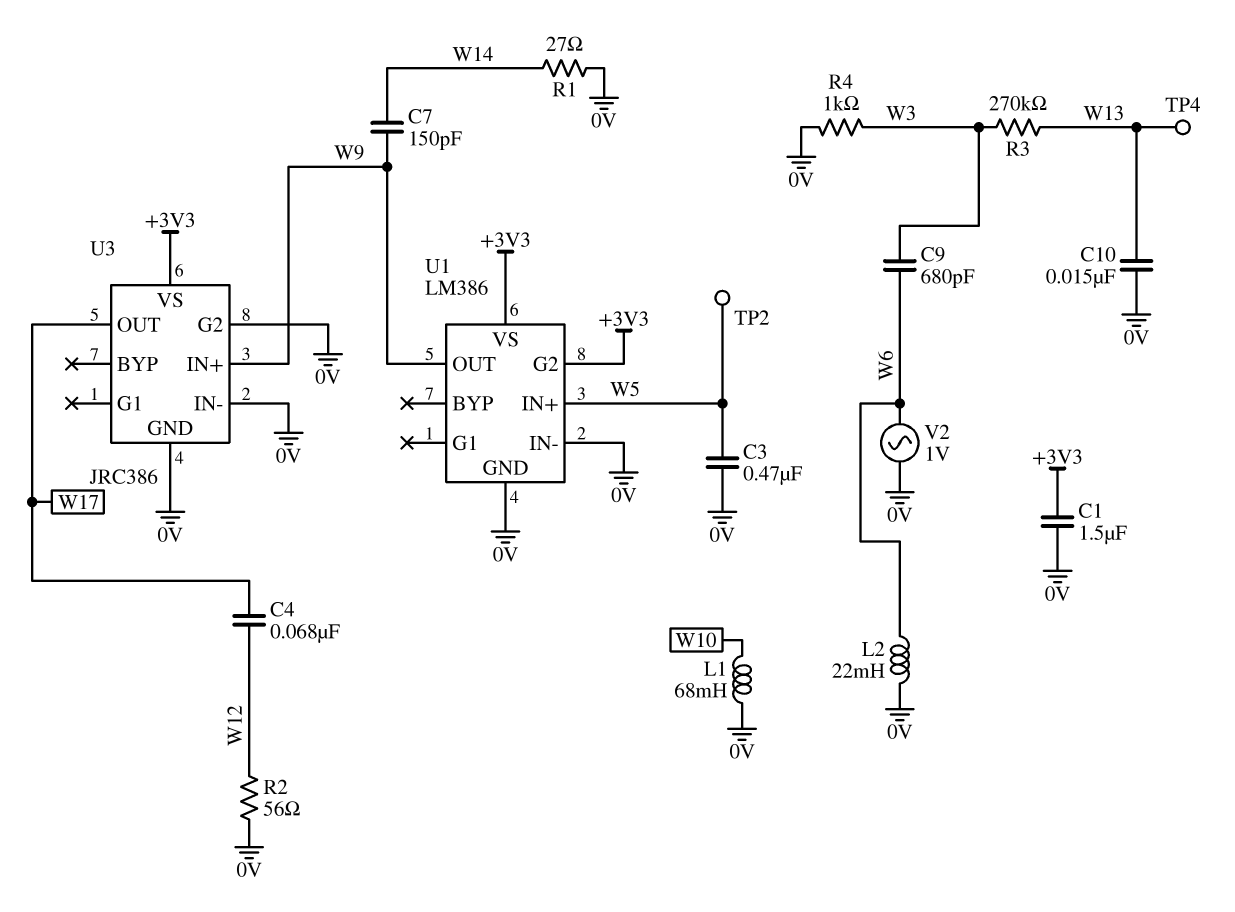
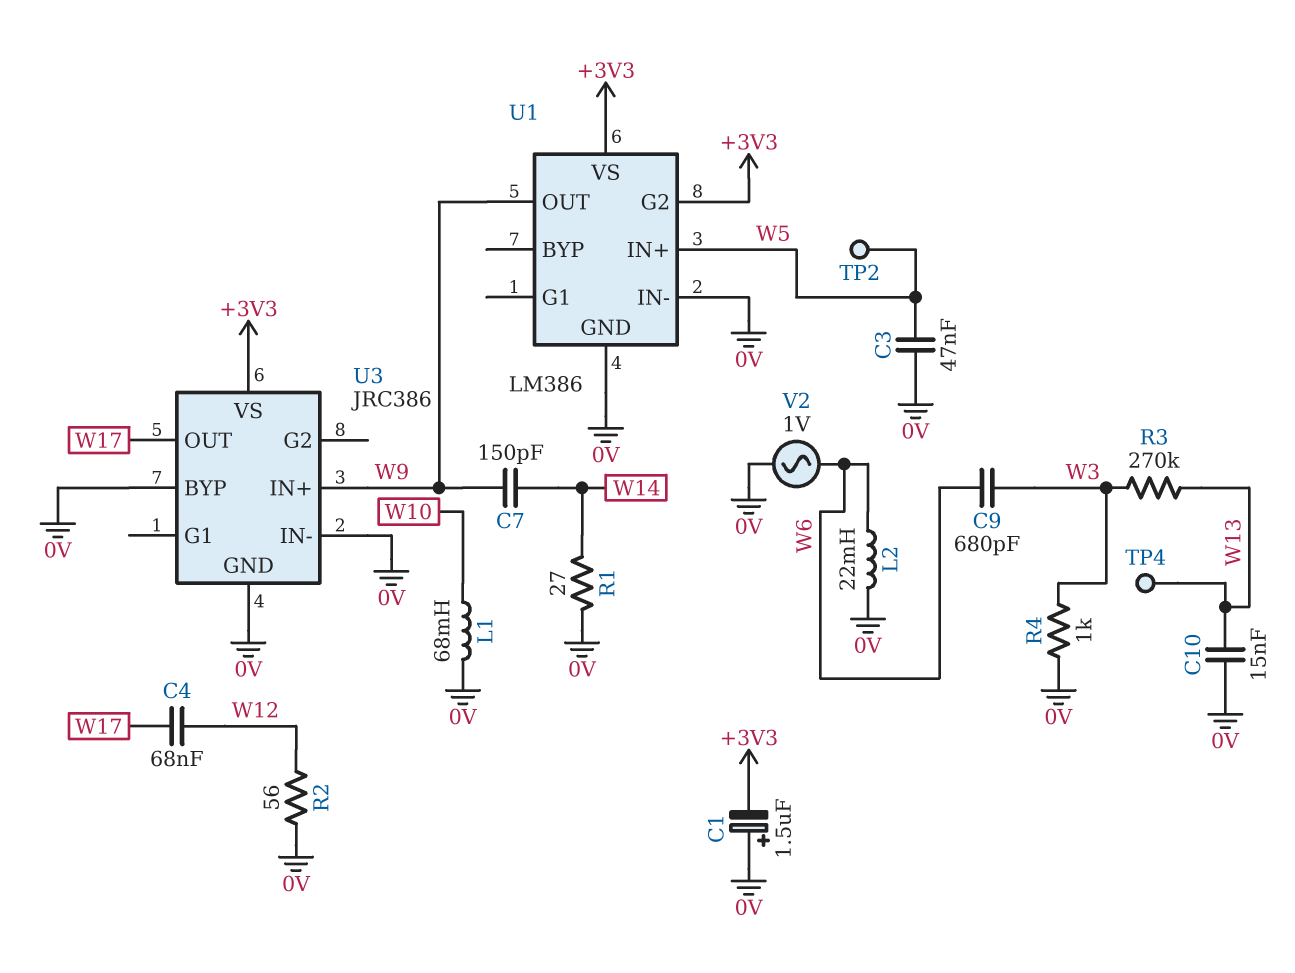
C1: 1.5uF (+3V3, 0V) -> 1.5uF (plus 0V, minus +3V3)
C3: 470nF (0V, W5) -> 47nF (0V, W5)
U3 pin BYP: none -> 0V
U3 pin G2: 0V -> none

